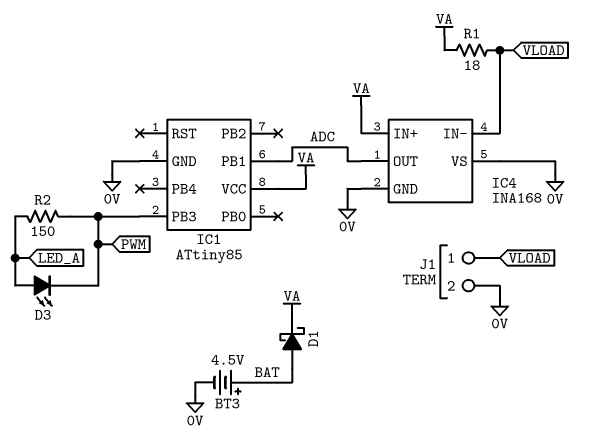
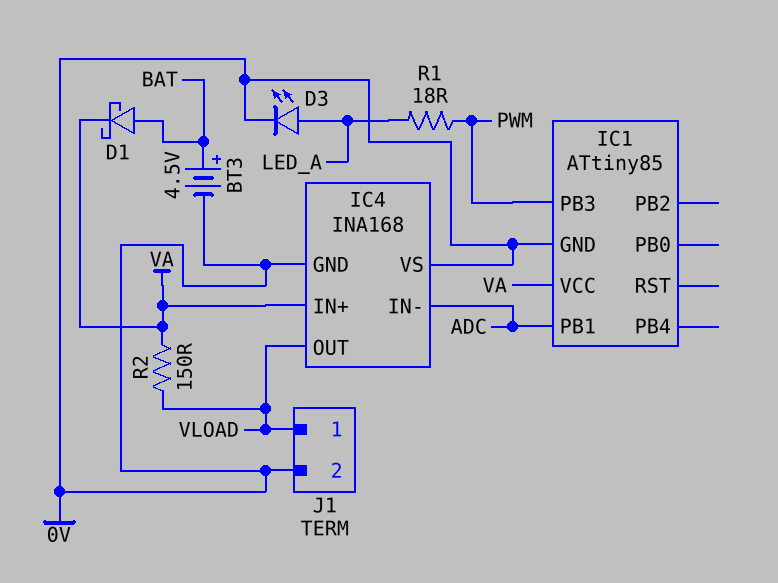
D3: LED (A LED_A, K PWM) -> LED (A LED_A, K 0V)
IC4 pin IN-: VLOAD -> ADC
IC4 pin OUT: ADC -> VLOAD
R1: 18 (VA, VLOAD) -> 18 (LED_A, PWM)
R2: 150 (LED_A, PWM) -> 150 (VA, VLOAD)

